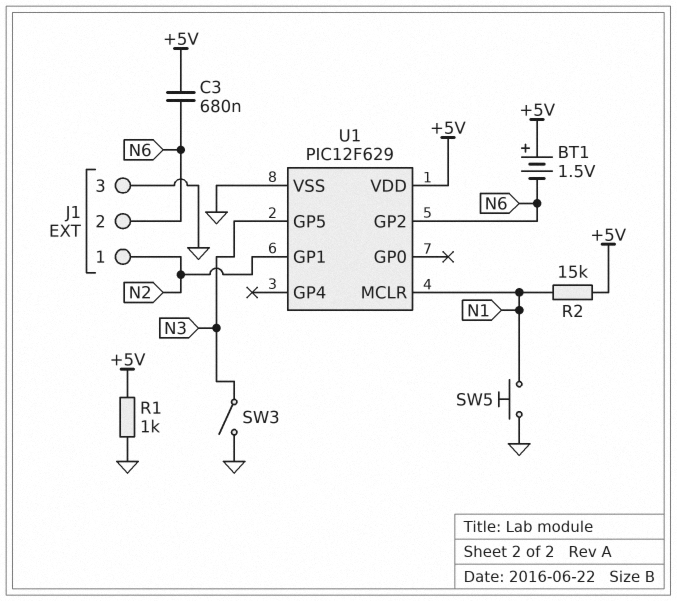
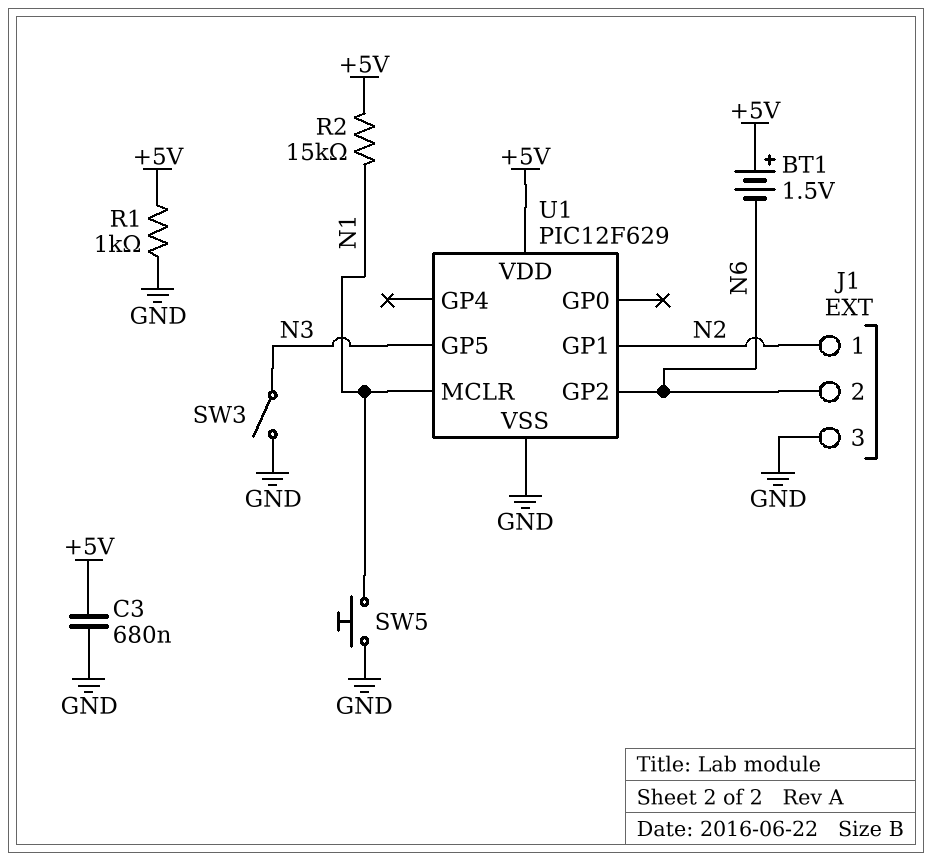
C3: 680nF (+5V, N6) -> 680nF (+5V, GND)

